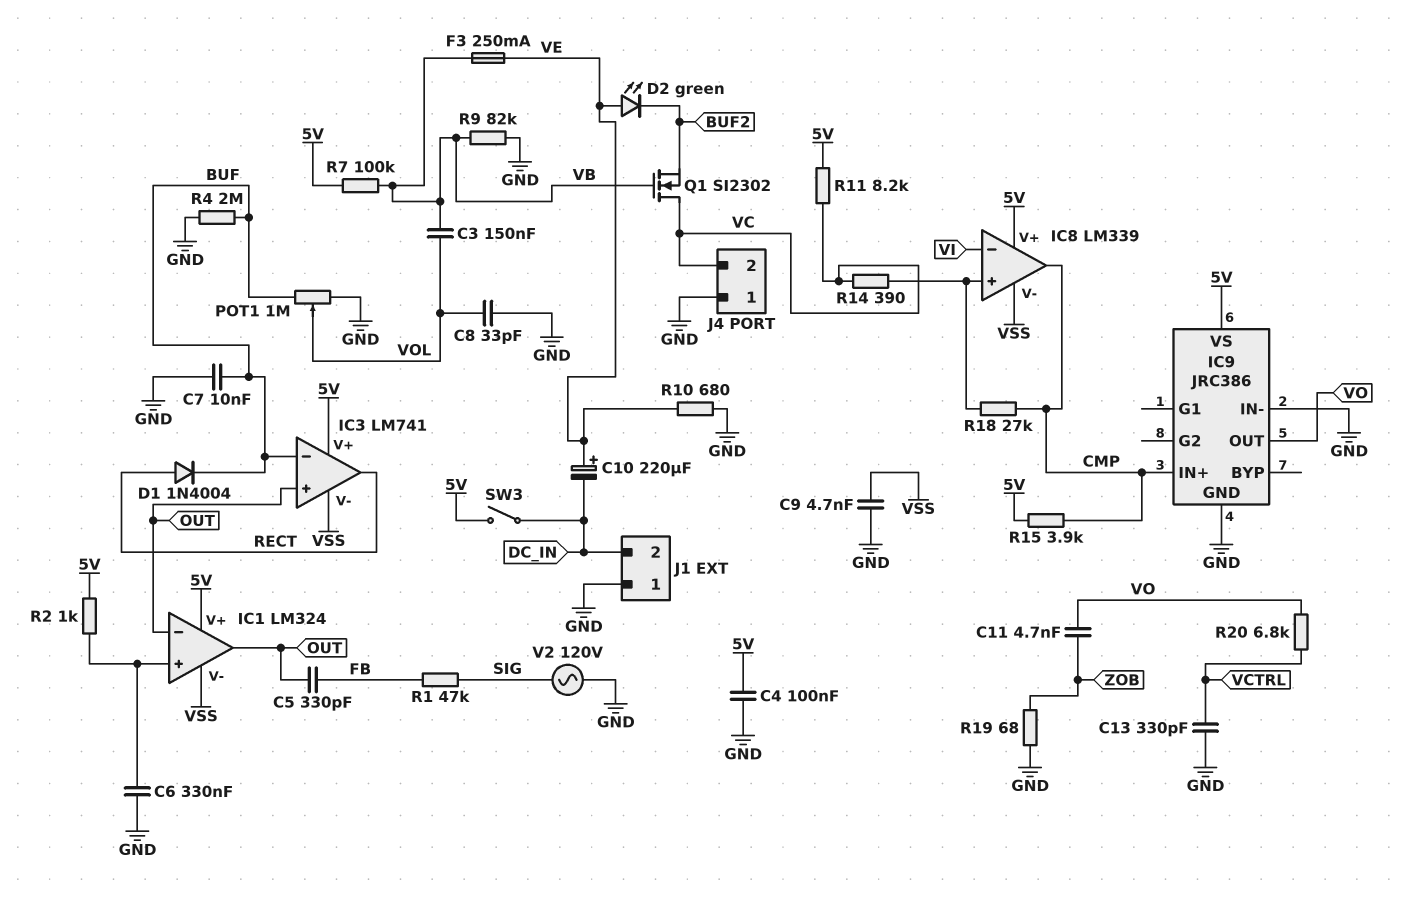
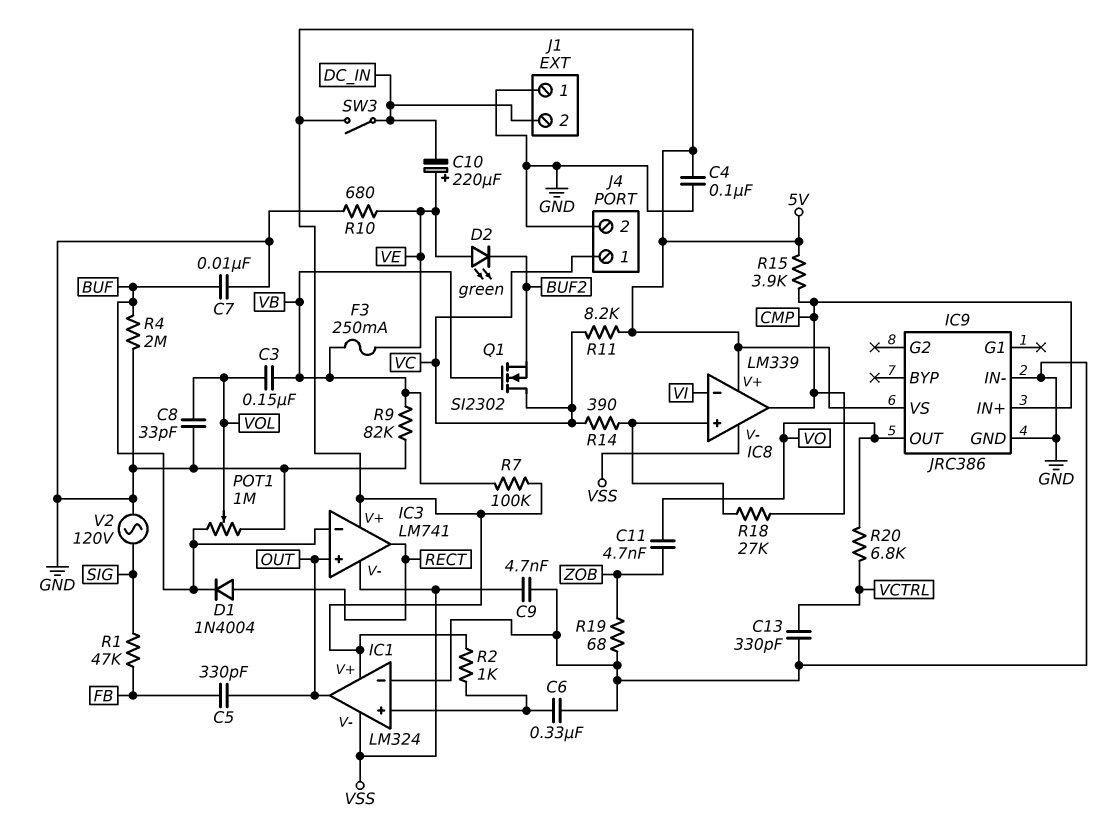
IC1 pin in-: OUT -> GND
J4 pin 1: GND -> VC
J4 pin 2: VC -> GND

